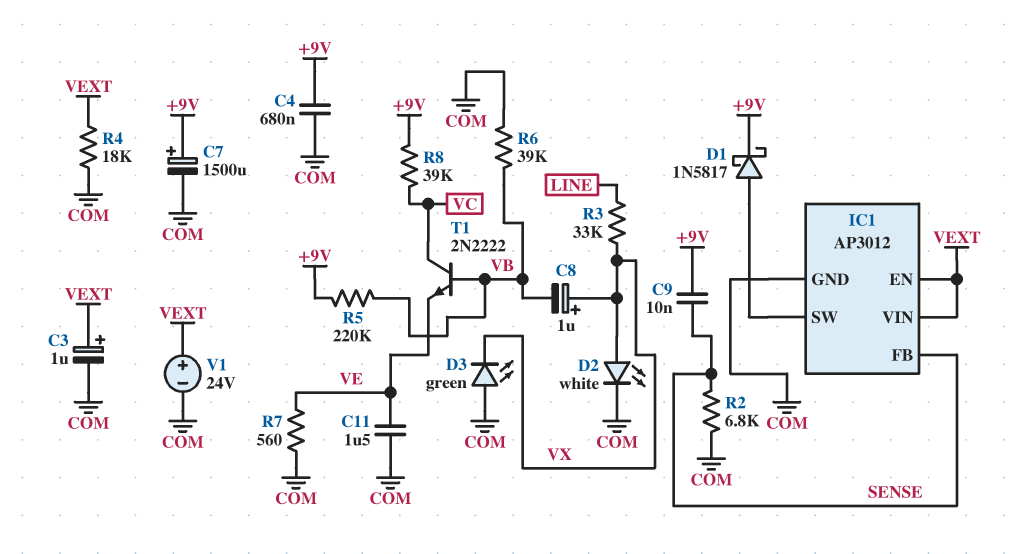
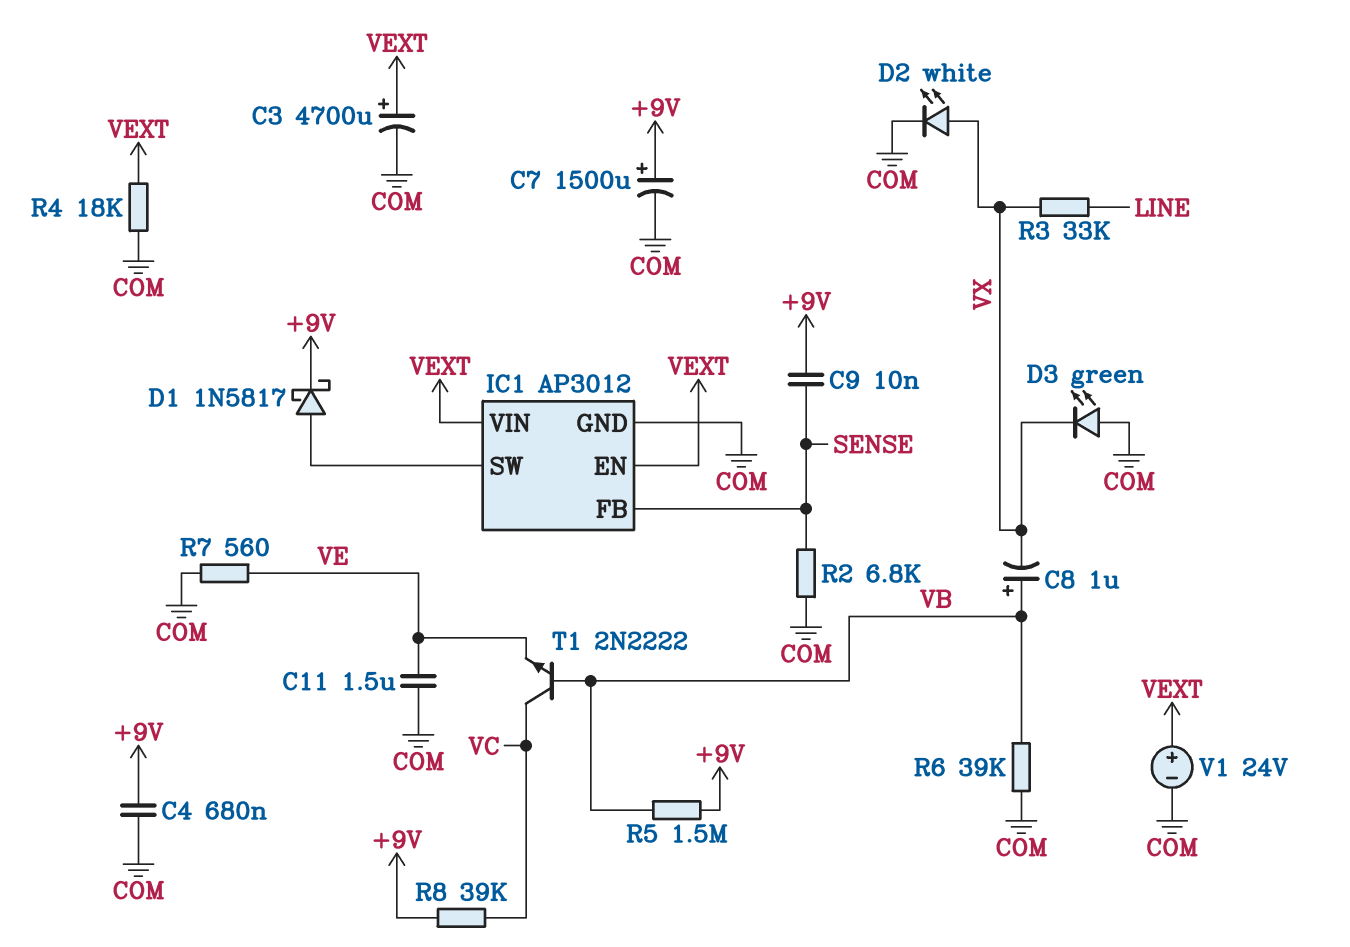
C3: 1uF (plus VEXT, minus COM) -> 4700uF (plus VEXT, minus COM)
C8: 1uF (plus VX, minus VB) -> 1uF (plus VB, minus VX)
R5: 220k (+9V, VB) -> 1.5M (+9V, VB)

